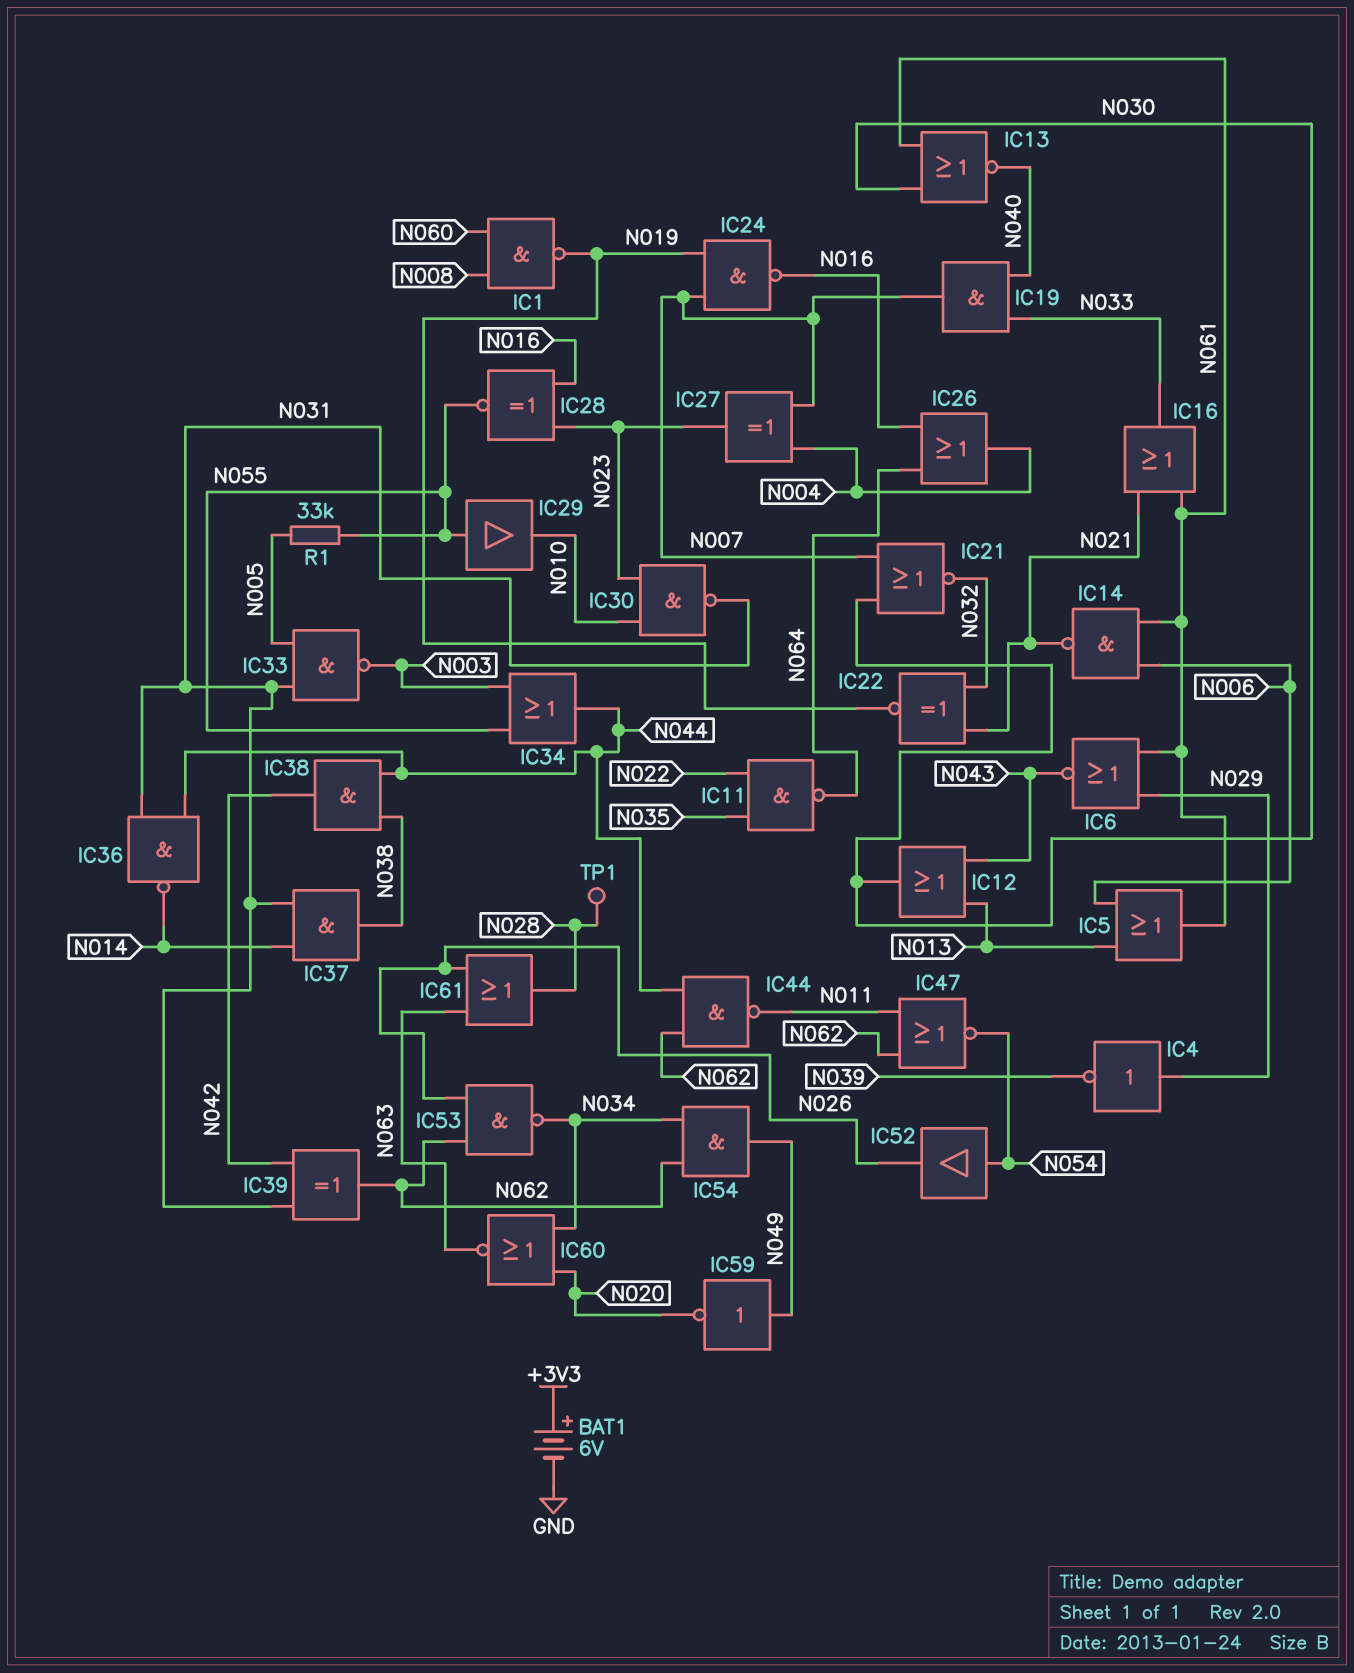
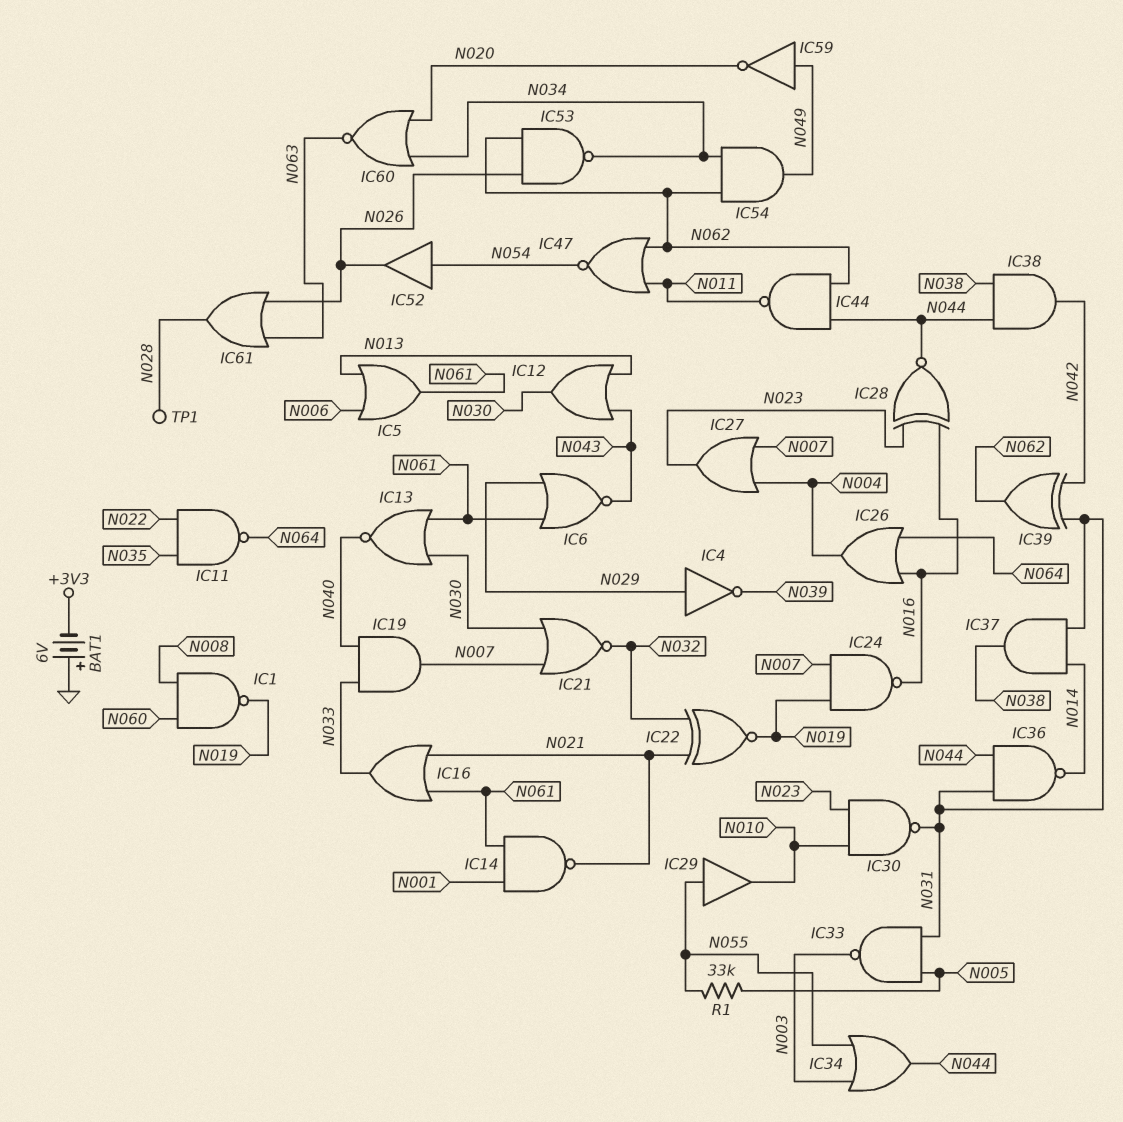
BAT1: 6V (plus +3V3, minus GND) -> 6V (plus GND, minus +3V3)
IC14: NAND (in N006, in N061, out N021) -> NAND (in N001, in N061, out N021)
IC27: XOR (in N004, in N007, out N023) -> OR (in N004, in N007, out N023)
IC28: XNOR (in N016, in N023, out N055) -> XNOR (in N016, in N023, out N044)

